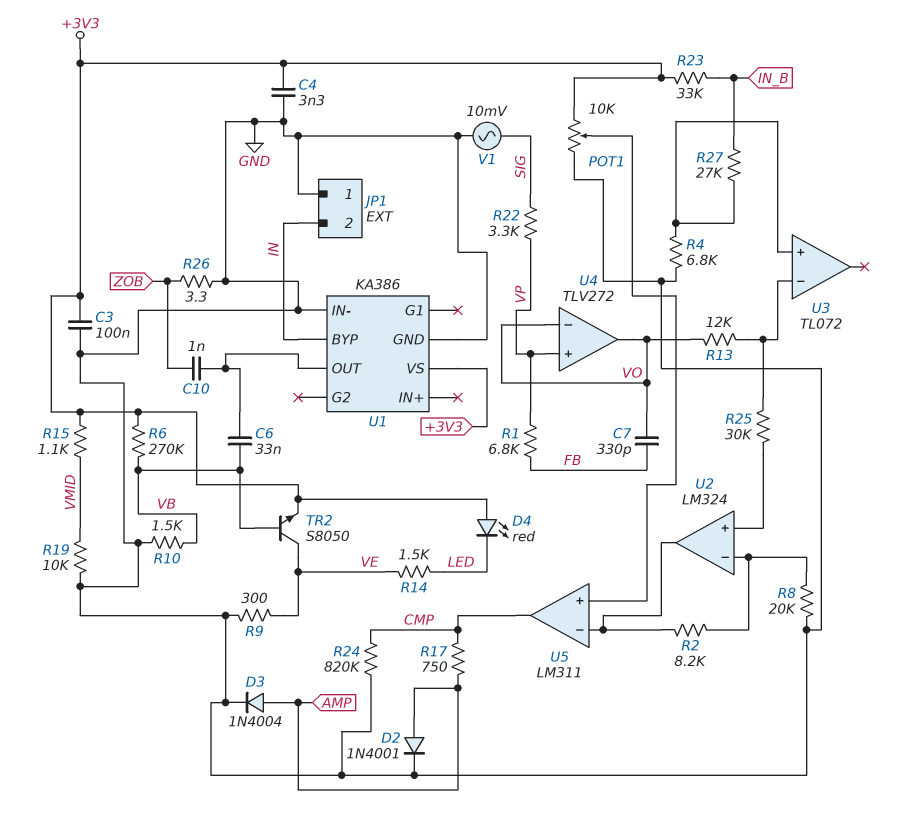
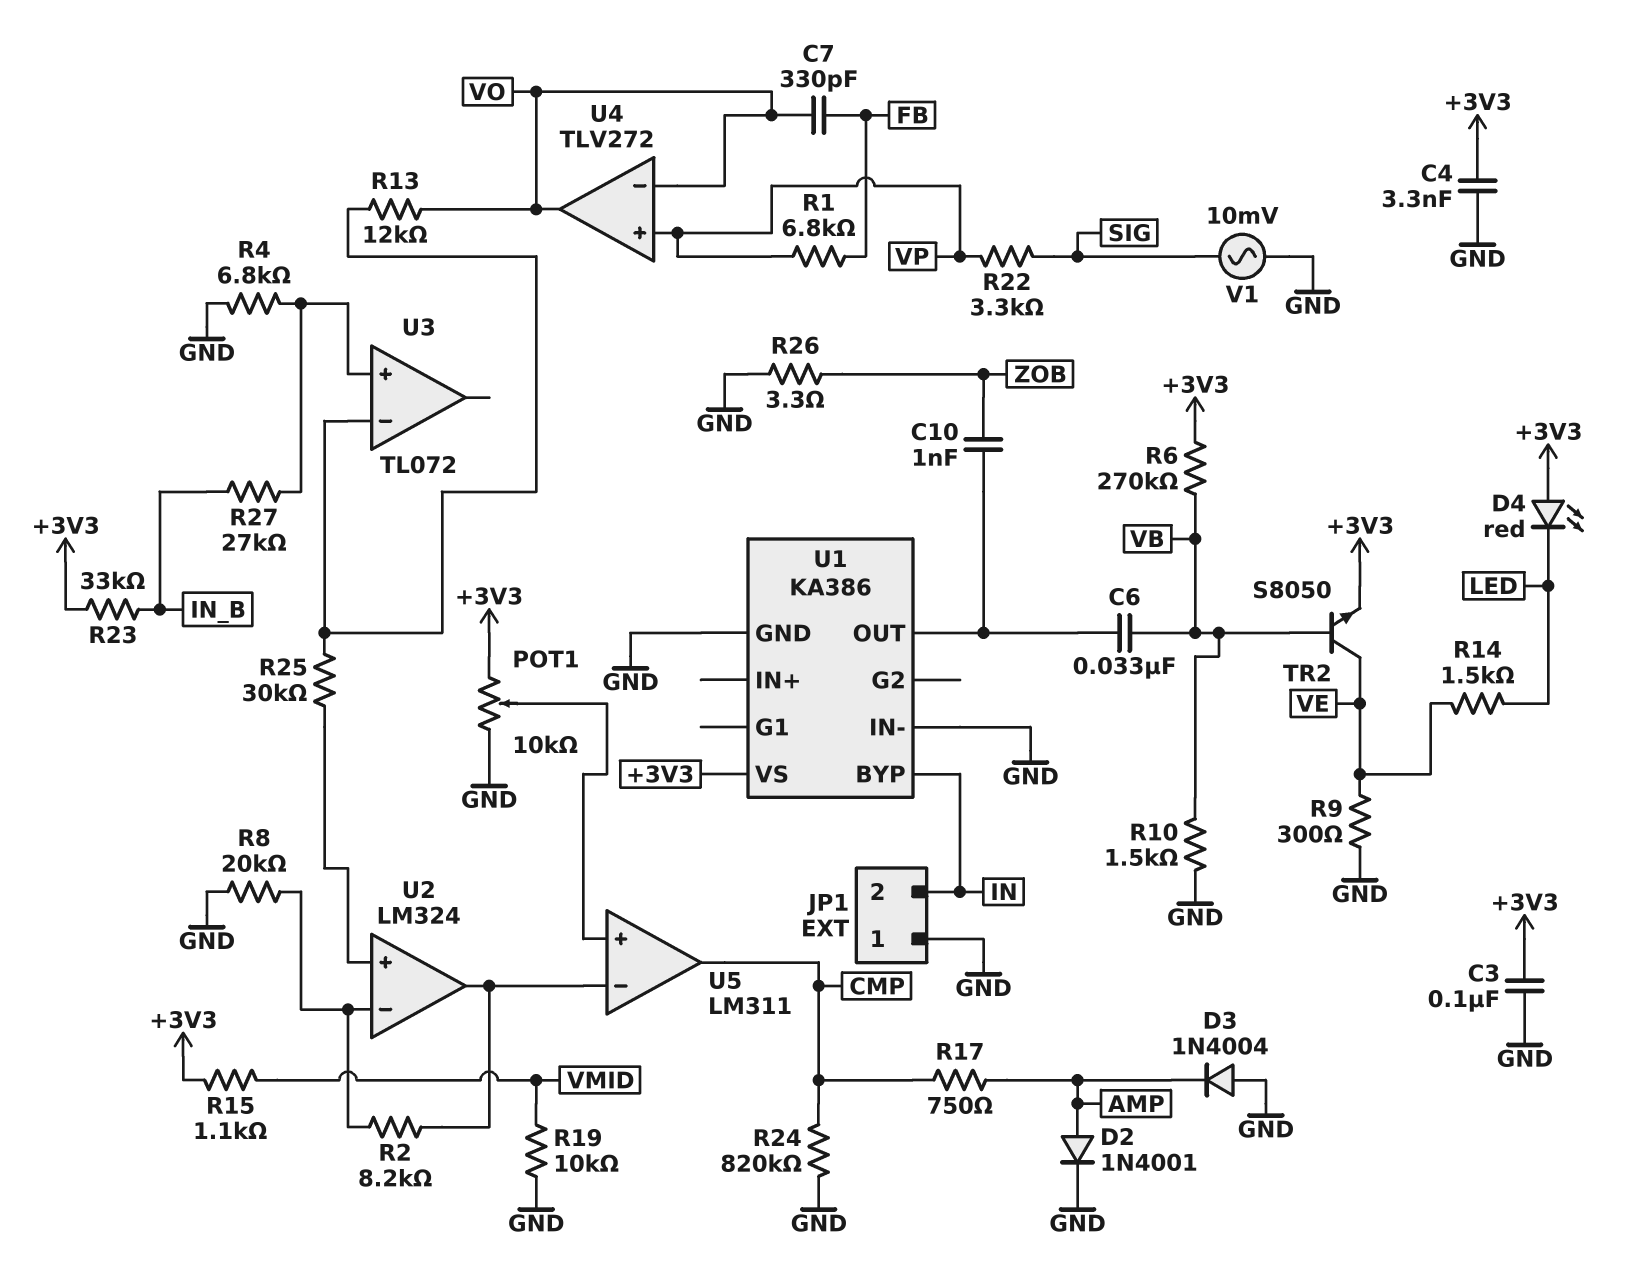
D3: diode 1N4004 (A AMP, K GND) -> diode 1N4004 (A GND, K AMP)

